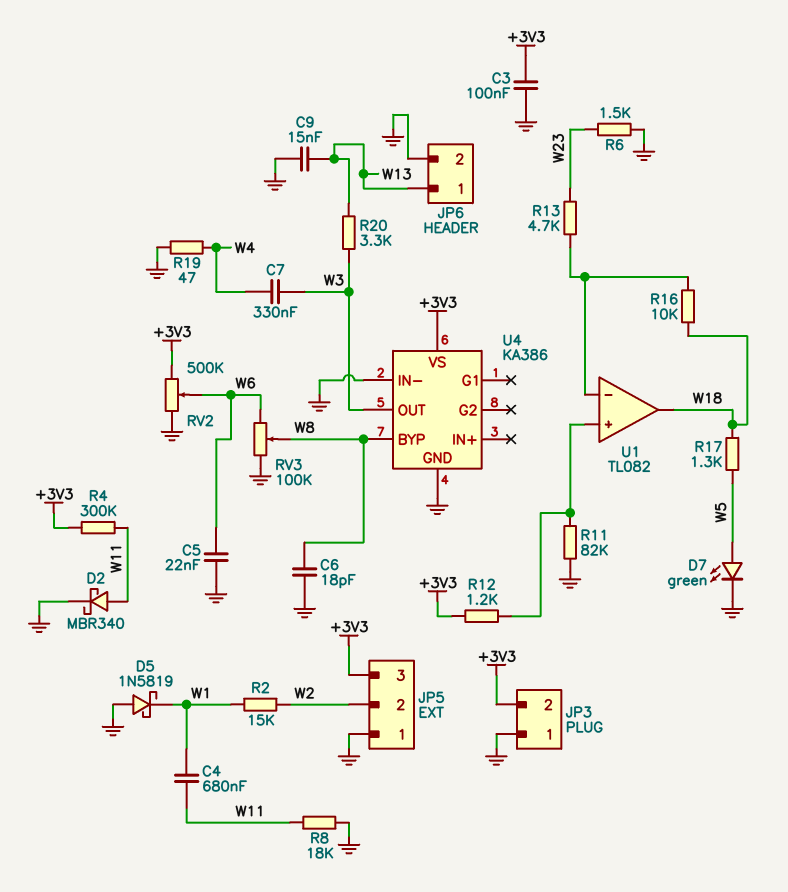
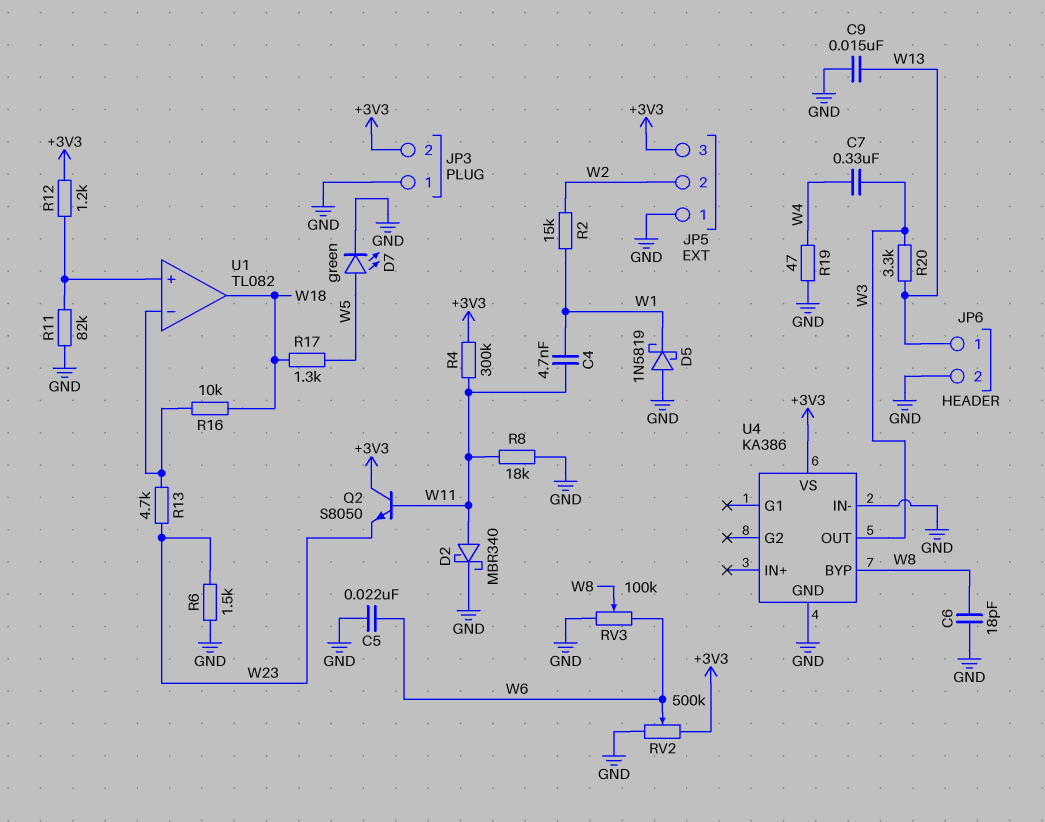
C3: 100nF (+3V3, GND) -> none
C4: 680nF (W1, W11) -> 4.7nF (W1, W11)
Q2: none -> NPN S8050 (B W11, C +3V3, E W23)

